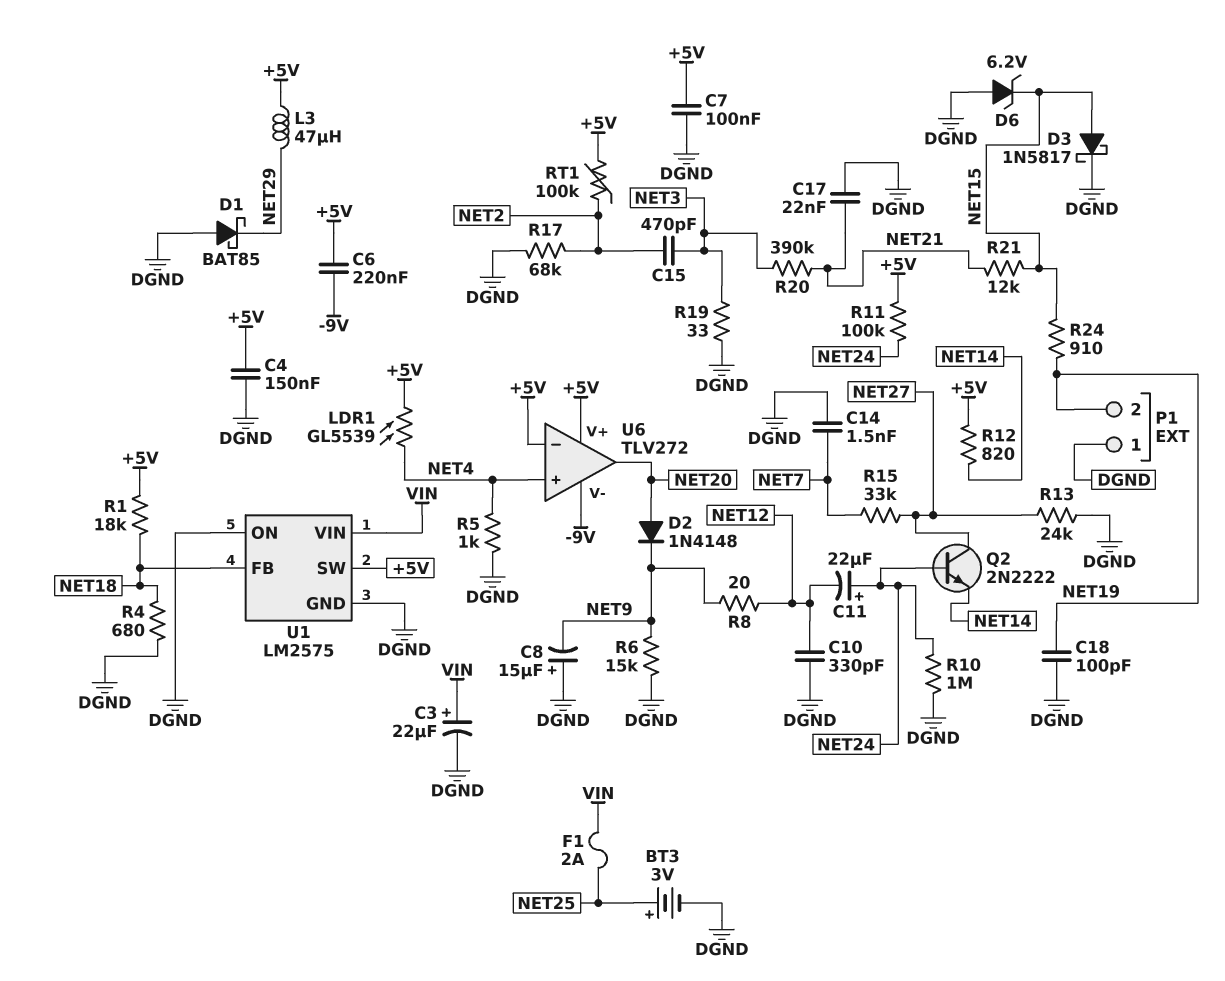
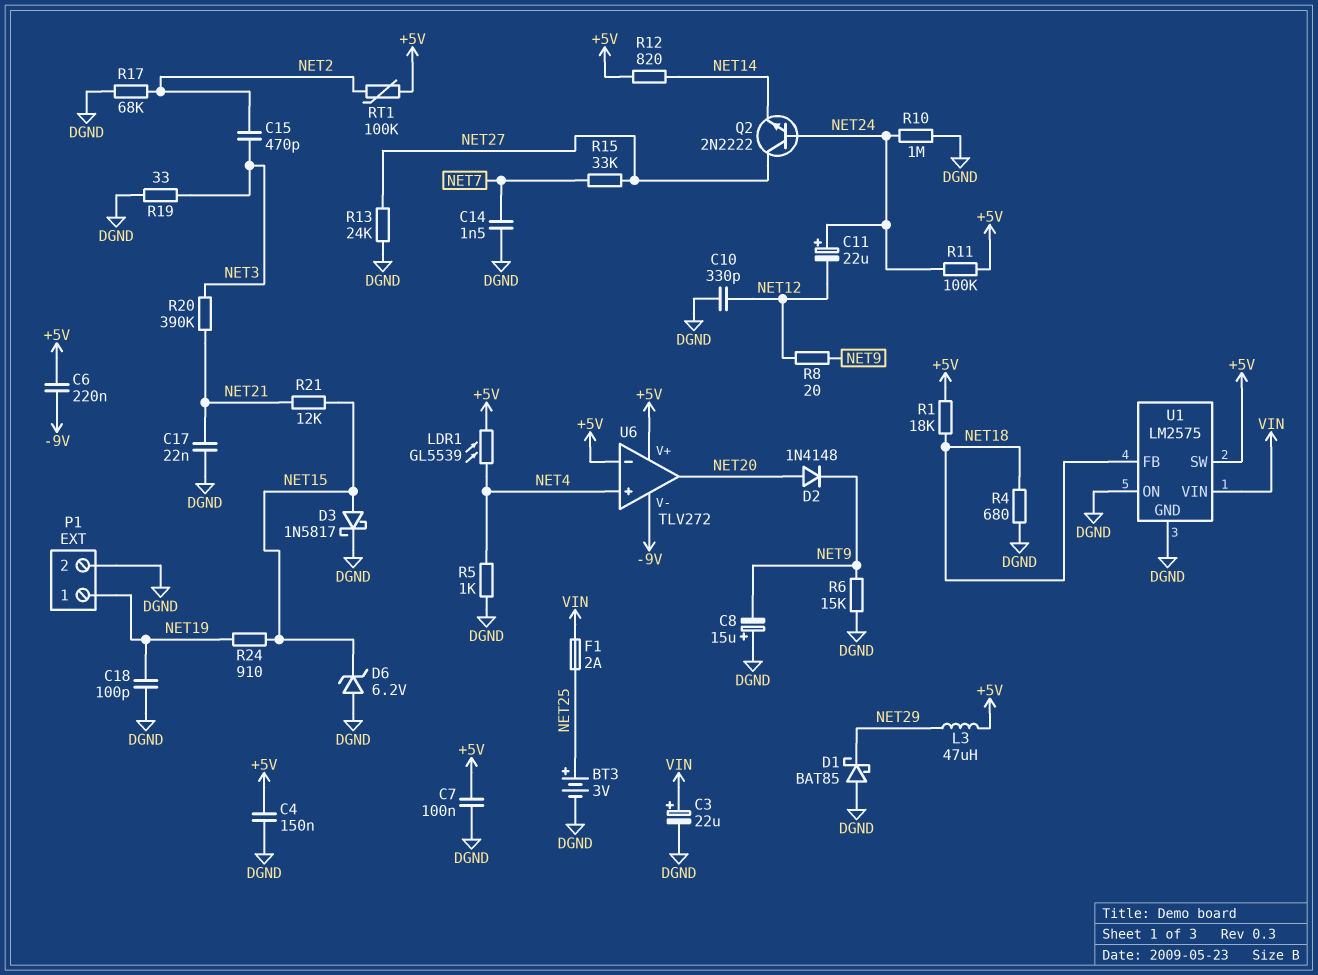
P1 pin 1: DGND -> NET19
P1 pin 2: NET19 -> DGND

